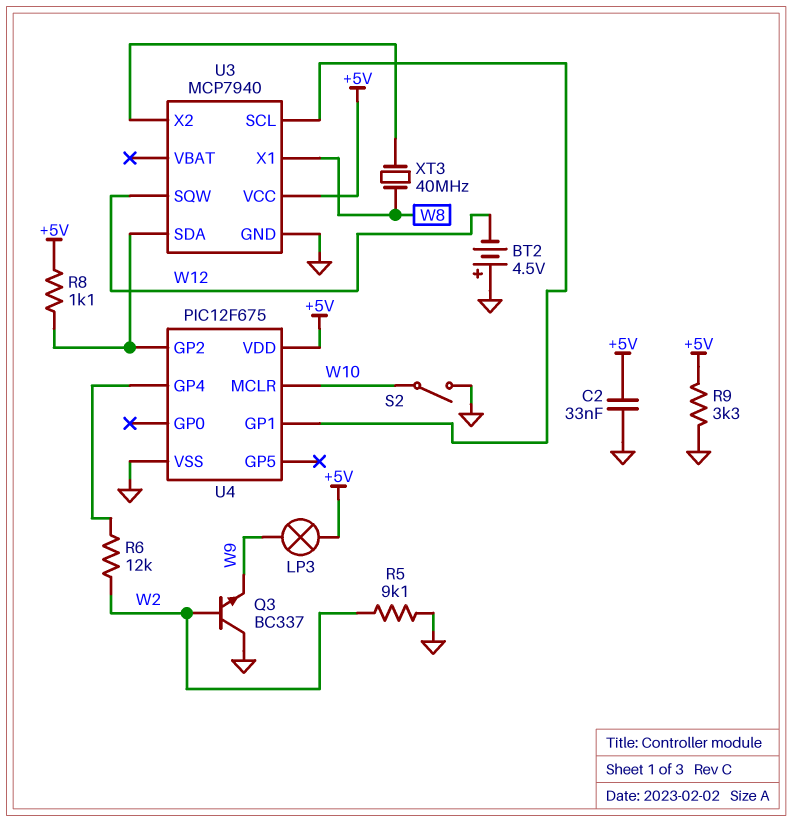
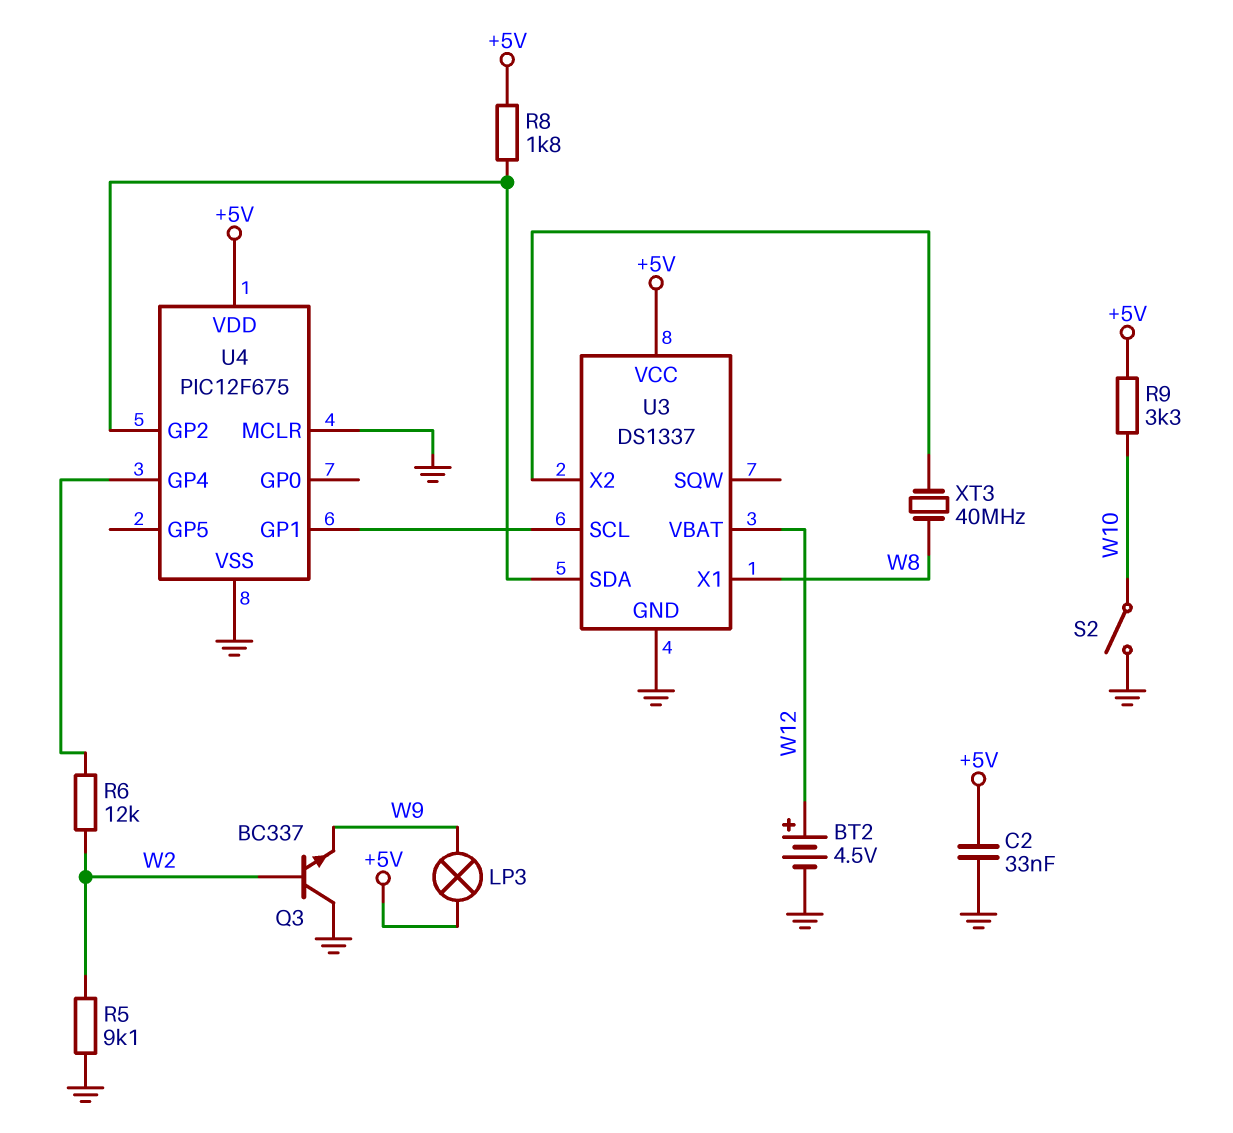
BT2: 4.5V (plus GND, minus W12) -> 4.5V (plus W12, minus GND)
R8: 1.1k (+5V, U3/SDA) -> 1.8k (+5V, U3/SDA)
R9: 3.3k (+5V, GND) -> 3.3k (+5V, W10)
U3: MCP7940 -> DS1337
U3 pin SQW: W12 -> none
U3 pin VBAT: none -> W12
U4 pin MCLR: W10 -> GND

